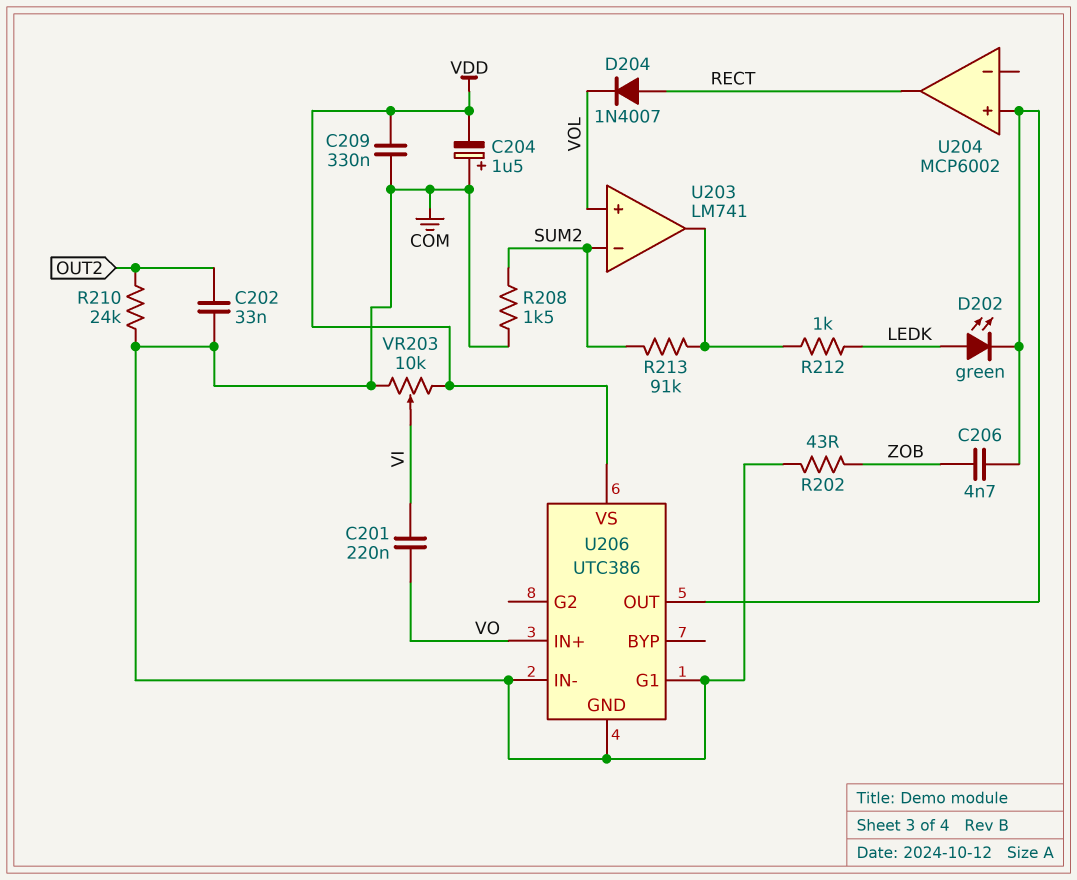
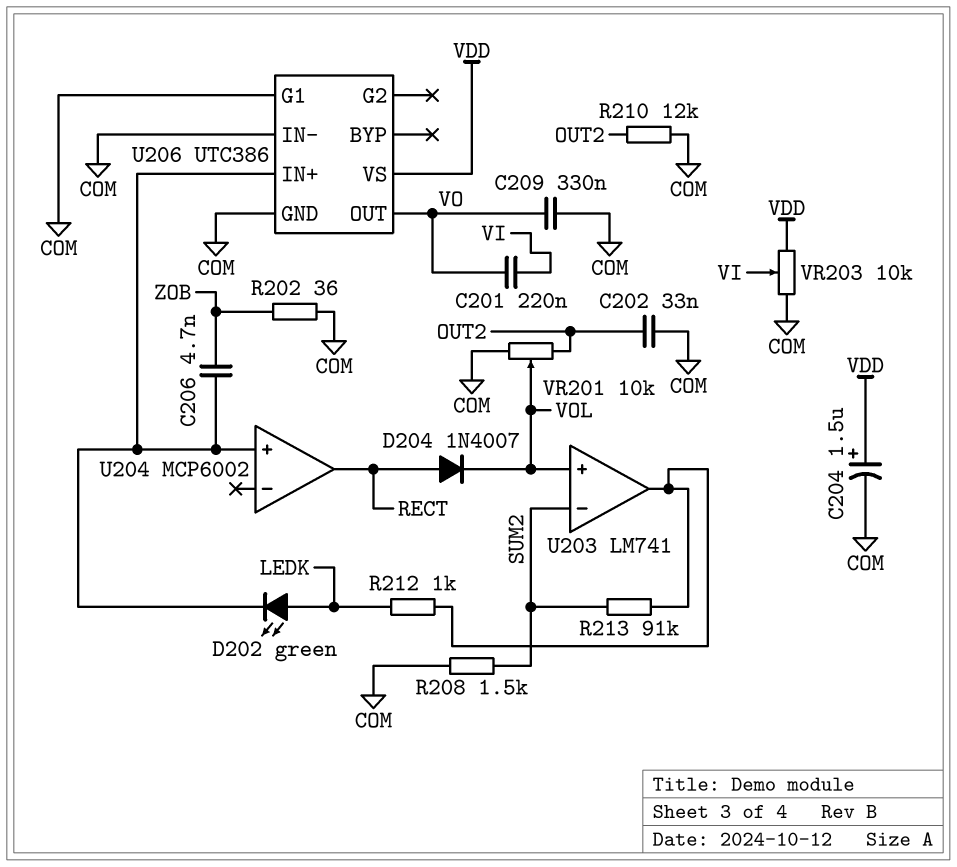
C204: 1.5uF (plus COM, minus VDD) -> 1.5uF (plus VDD, minus COM)
C209: 330nF (COM, VDD) -> 330nF (COM, VO)
R202: 43 (COM, ZOB) -> 36 (COM, ZOB)
R210: 24k (COM, OUT2) -> 12k (COM, OUT2)
U206 pin IN+: VO -> U204/in+
U206 pin OUT: U204/in+ -> VO
VR201: none -> 10k (COM, OUT2, wiper VOL)

